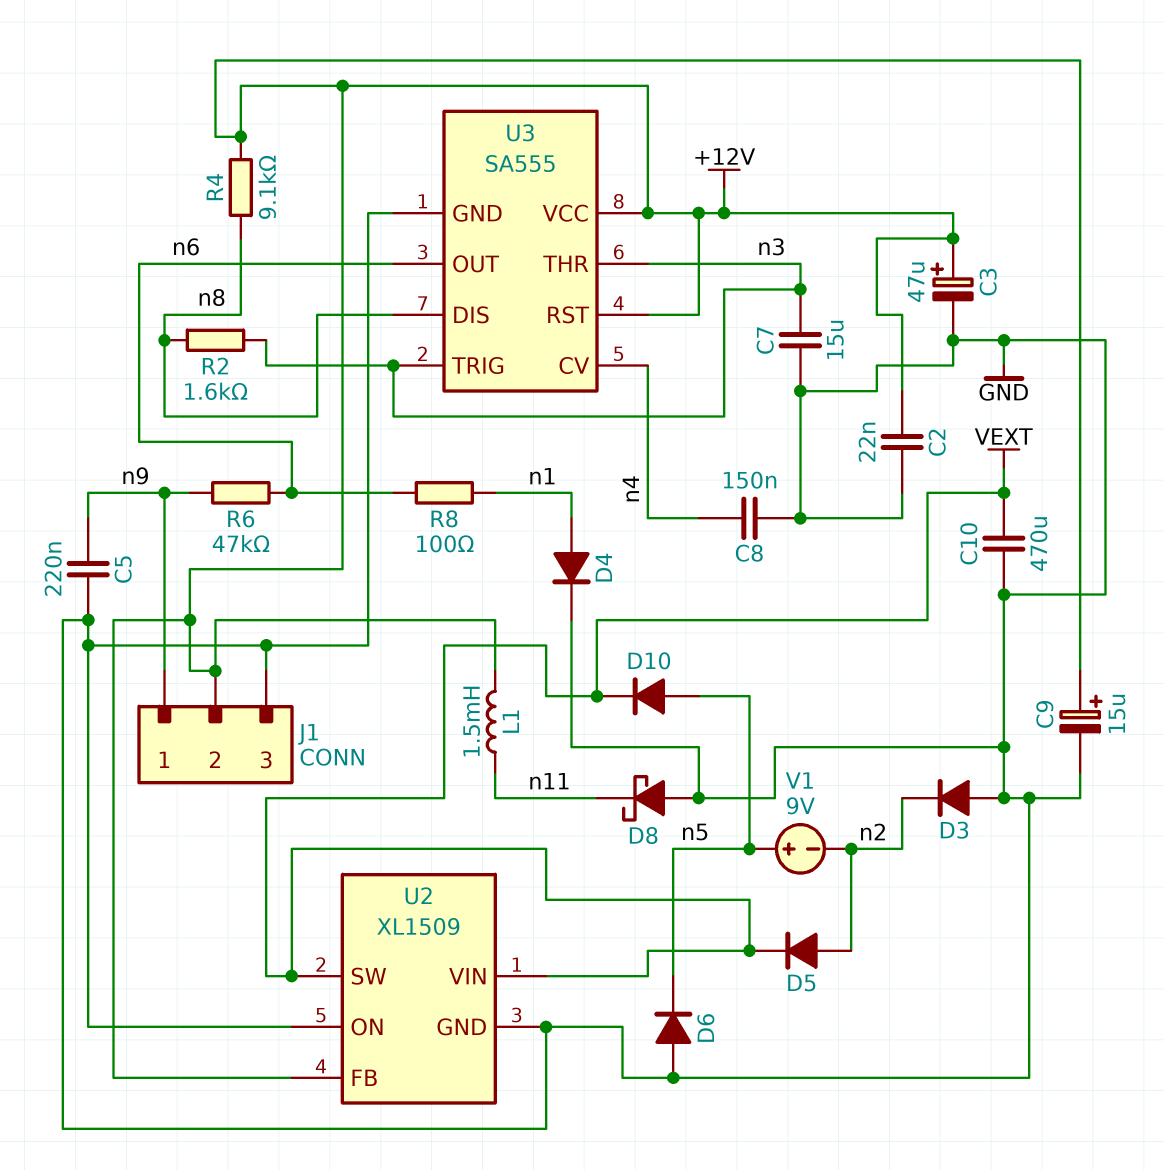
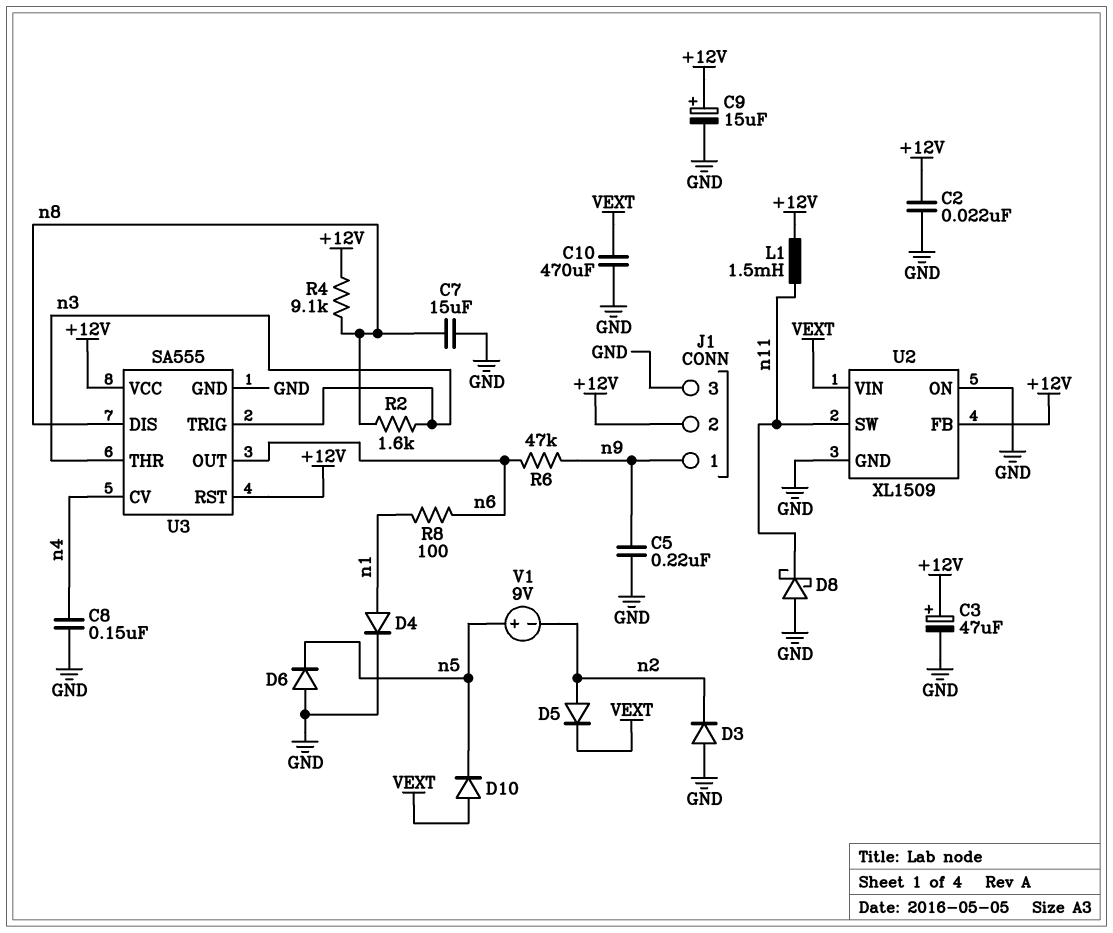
C7: 15uF (GND, n3) -> 15uF (GND, n8)
D10: diode (A n5, K VEXT) -> diode (A VEXT, K n5)
U2 pin SW: VEXT -> n11

